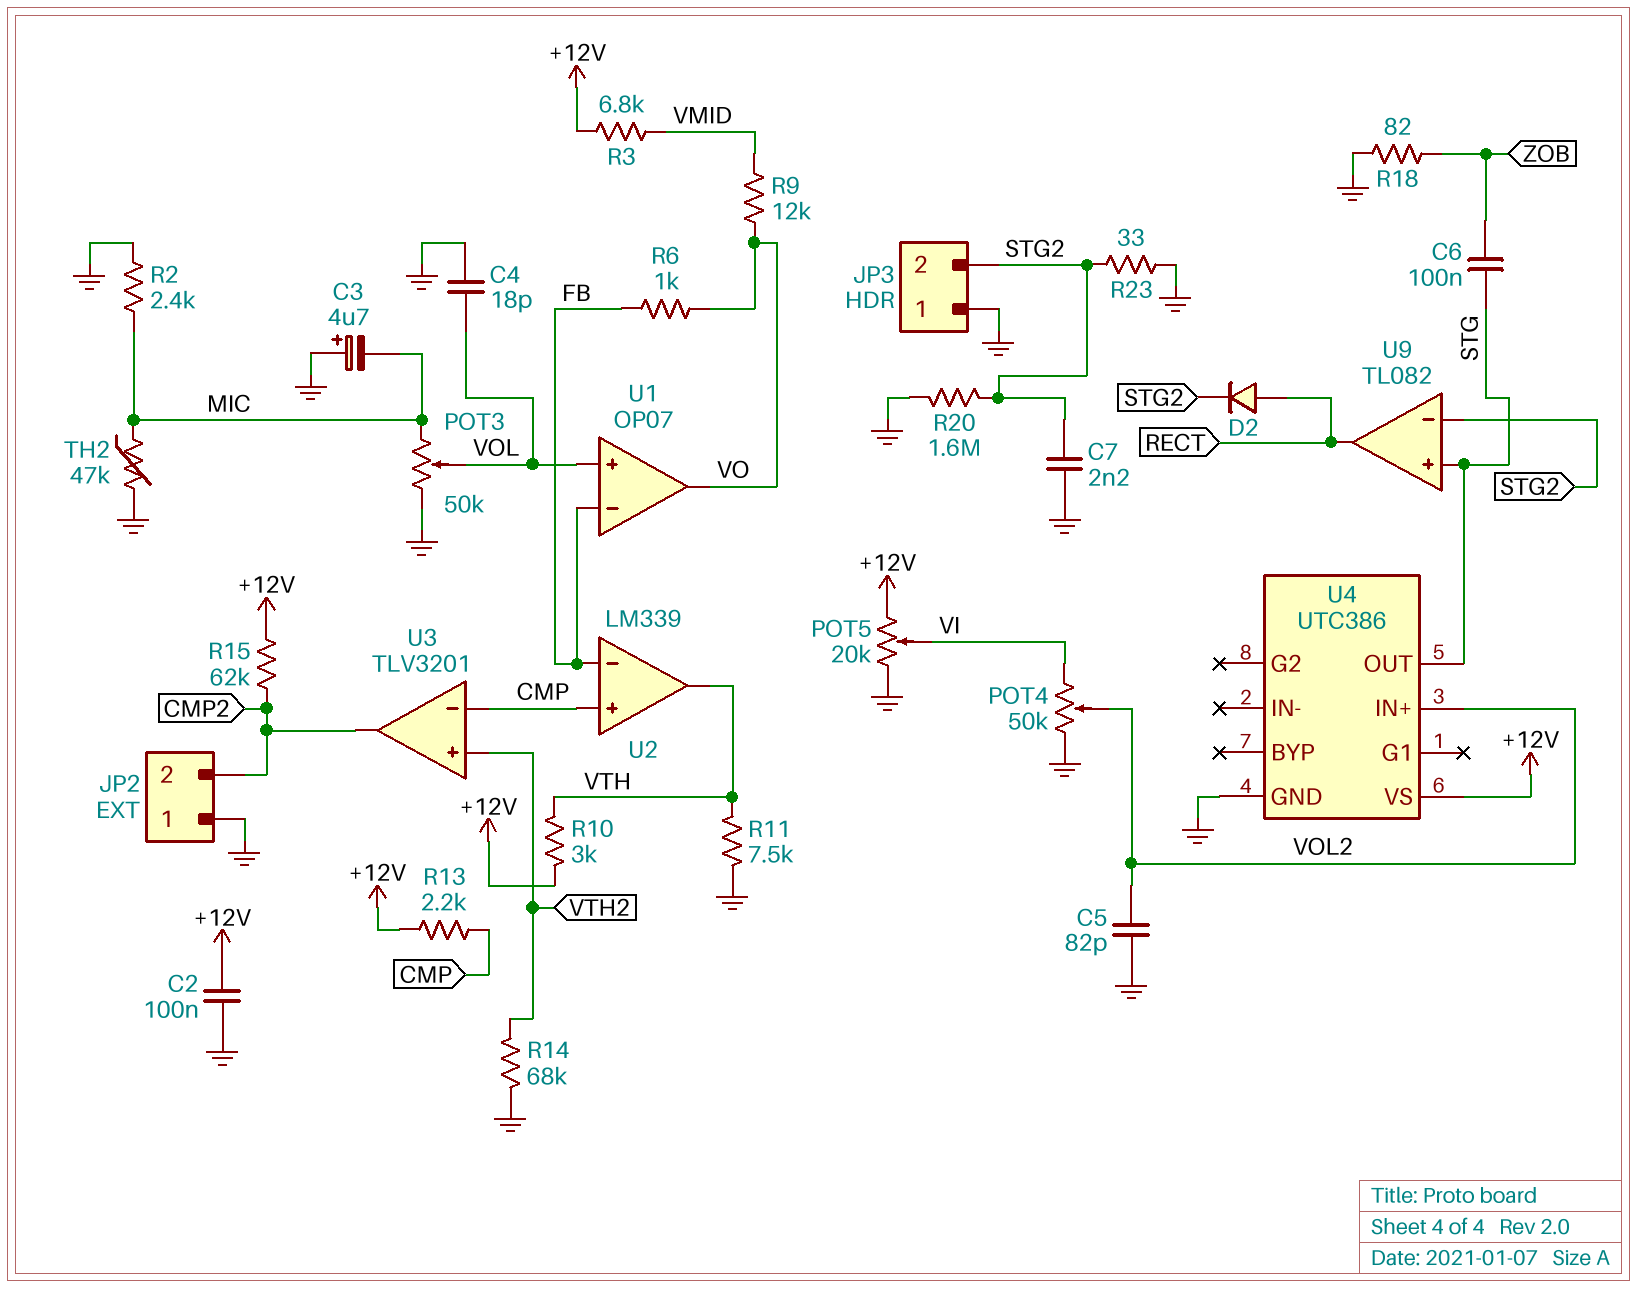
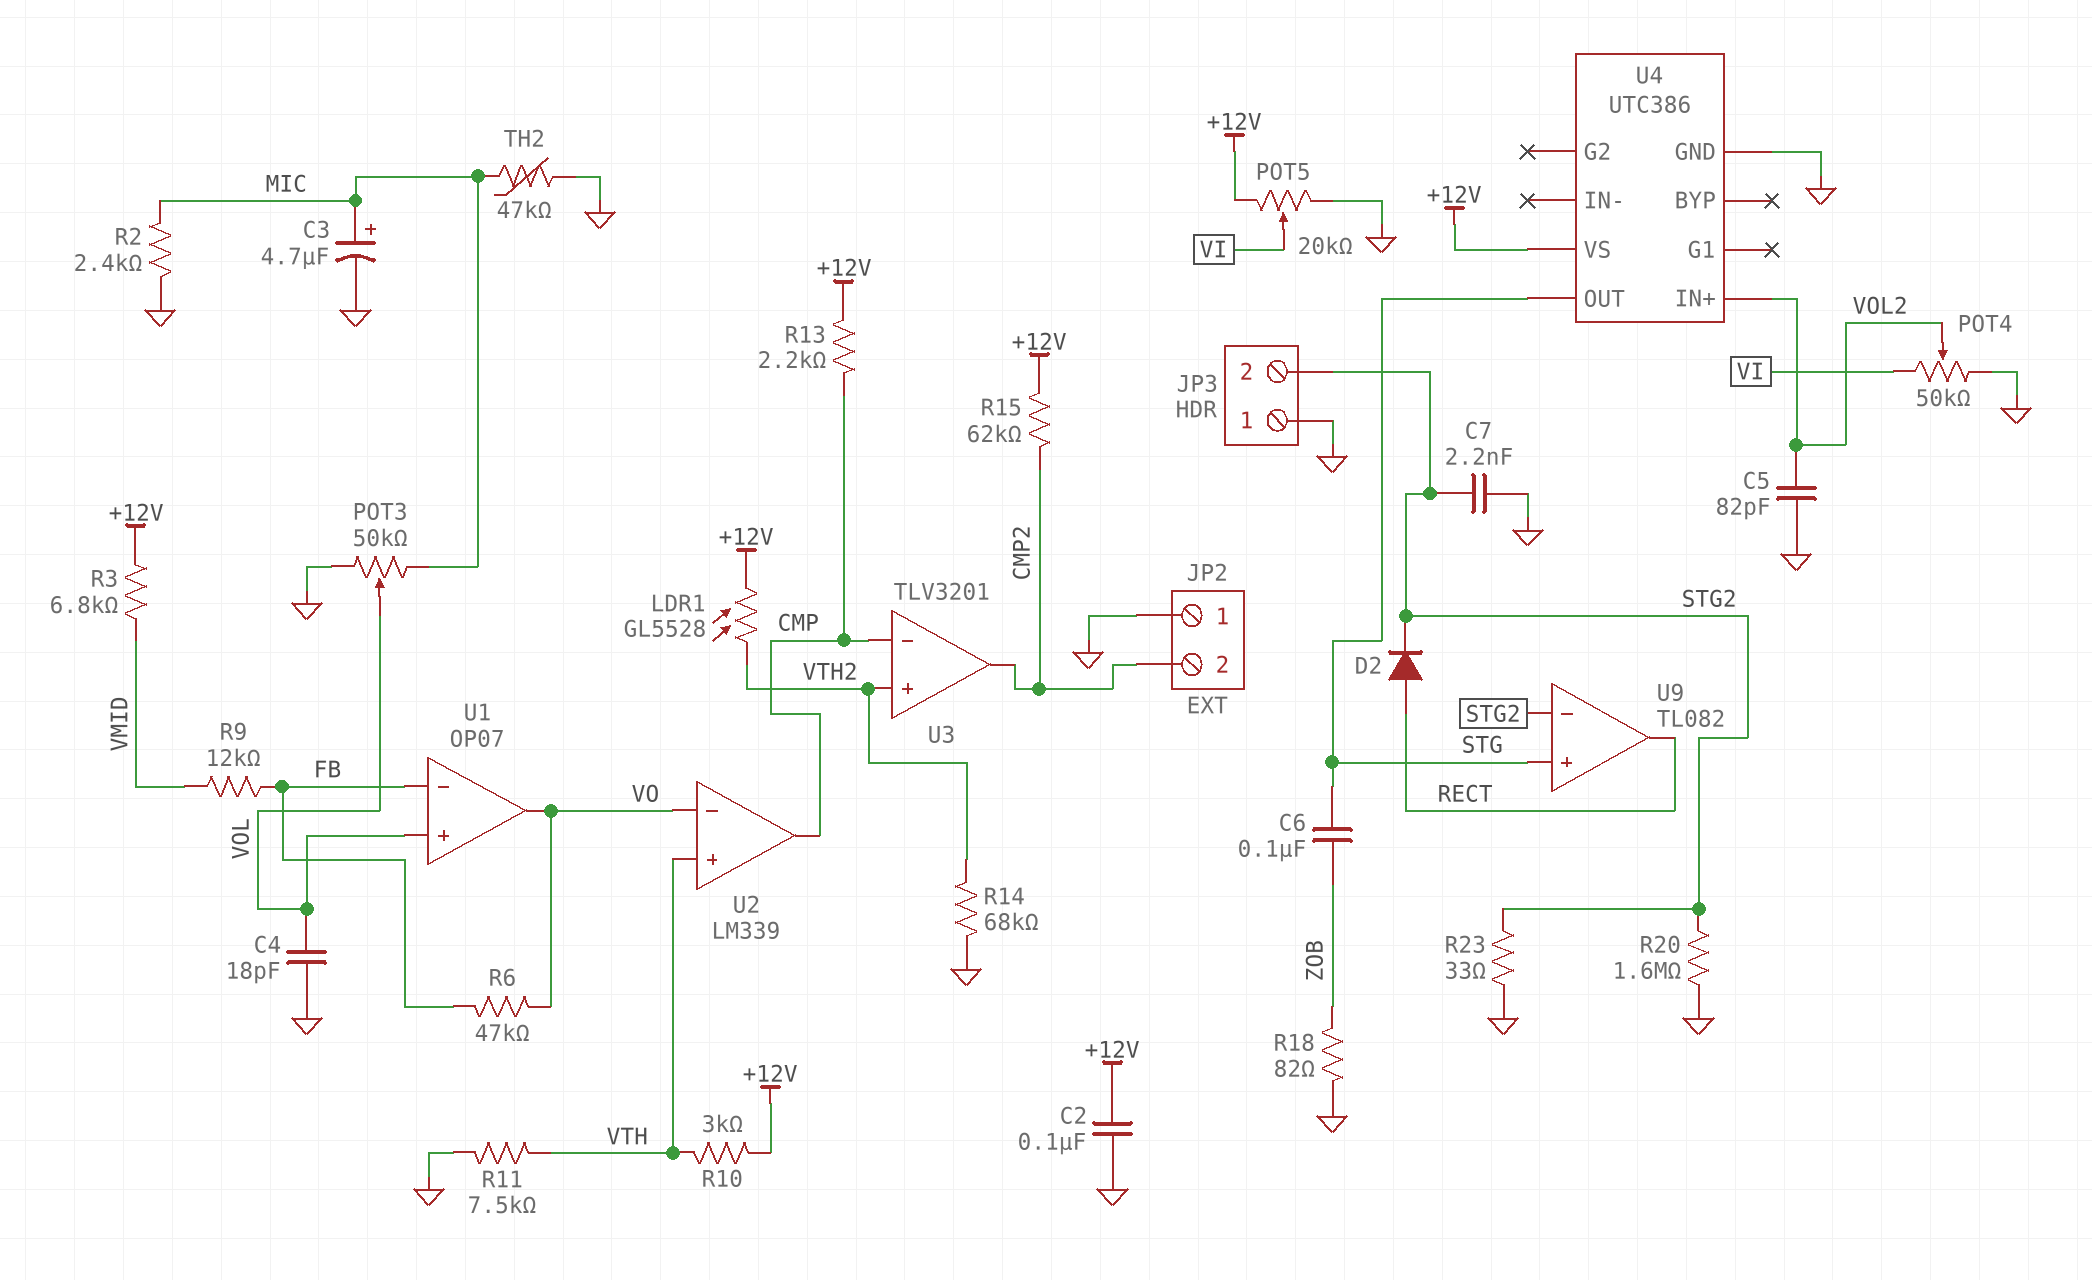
C3: 4.7uF (plus GND, minus MIC) -> 4.7uF (plus MIC, minus GND)
LDR1: none -> GL5528 (+12V, VTH2)
R6: 1k (FB, VO) -> 47k (FB, VO)
R9: 12k (VMID, VO) -> 12k (FB, VMID)
U2 pin in+: CMP -> VTH
U2 pin in-: FB -> VO
U2 pin out: VTH -> CMP

